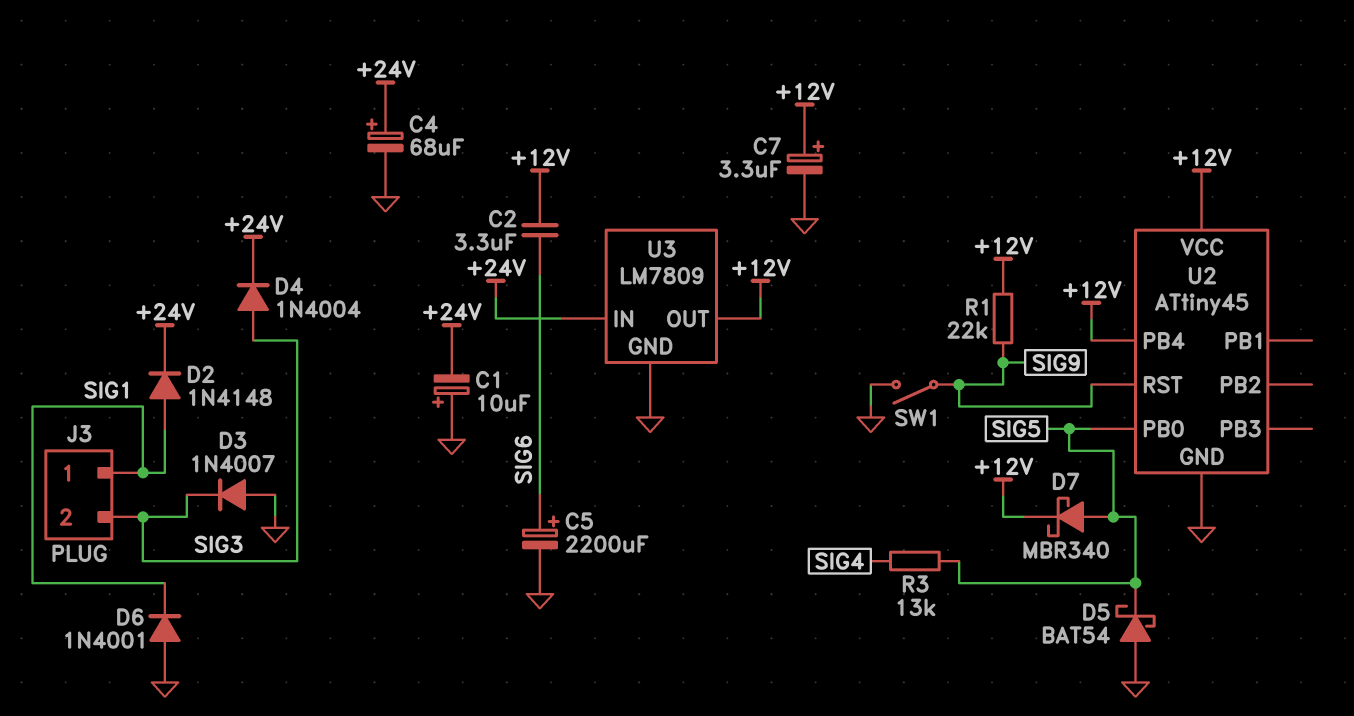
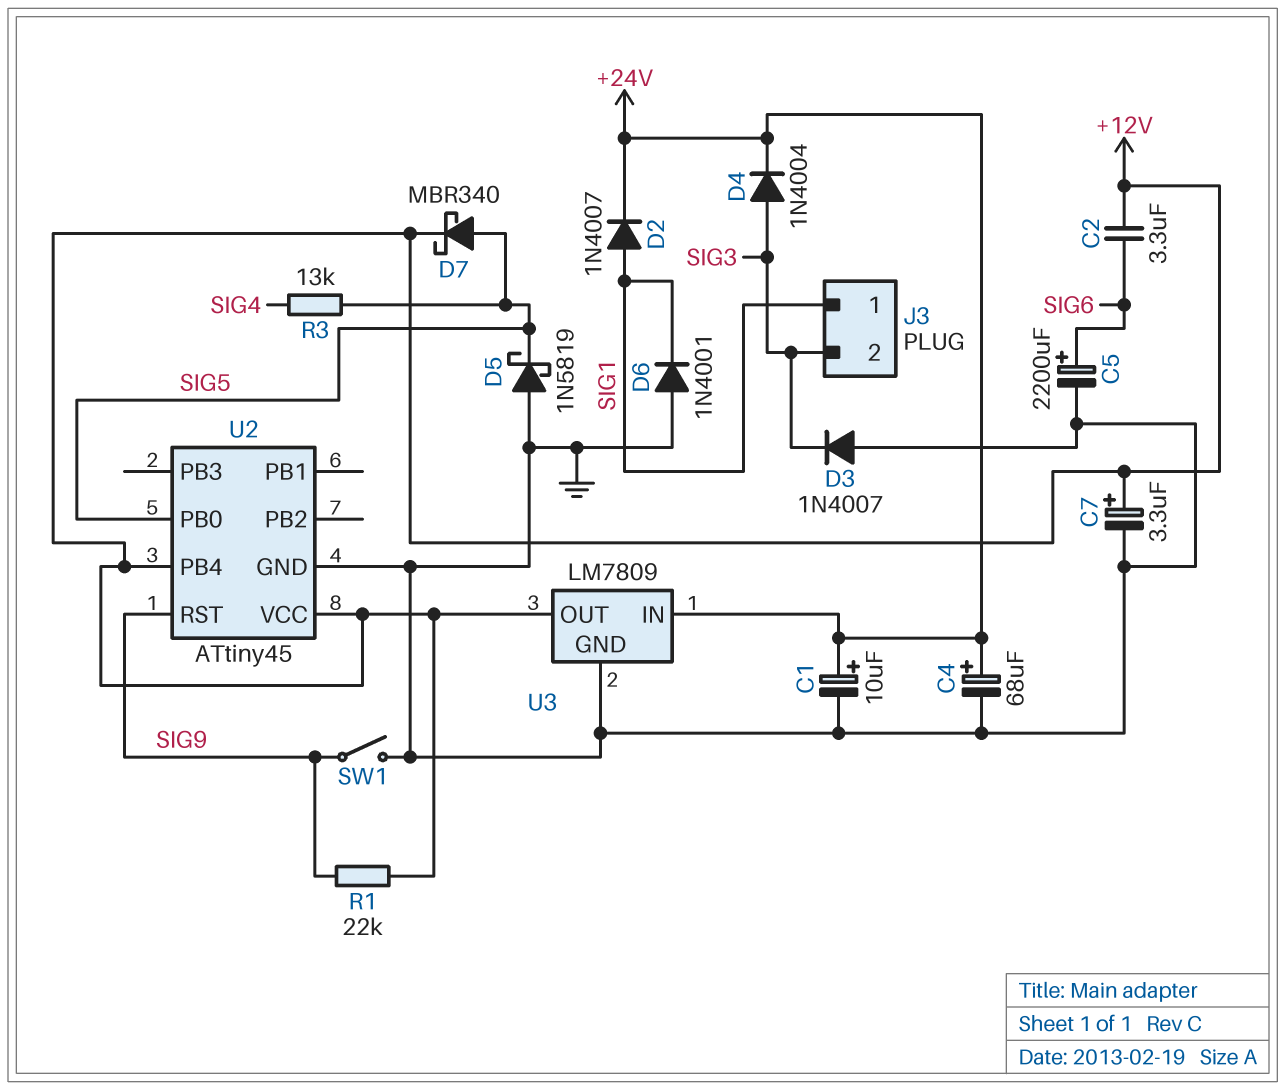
C1: 10uF (plus GND, minus +24V) -> 10uF (plus +24V, minus GND)
D2: diode 1N4148 (A SIG1, K +24V) -> diode 1N4007 (A SIG1, K +24V)
D5: schottky BAT54 (A GND, K SIG5) -> schottky 1N5819 (A GND, K SIG5)

